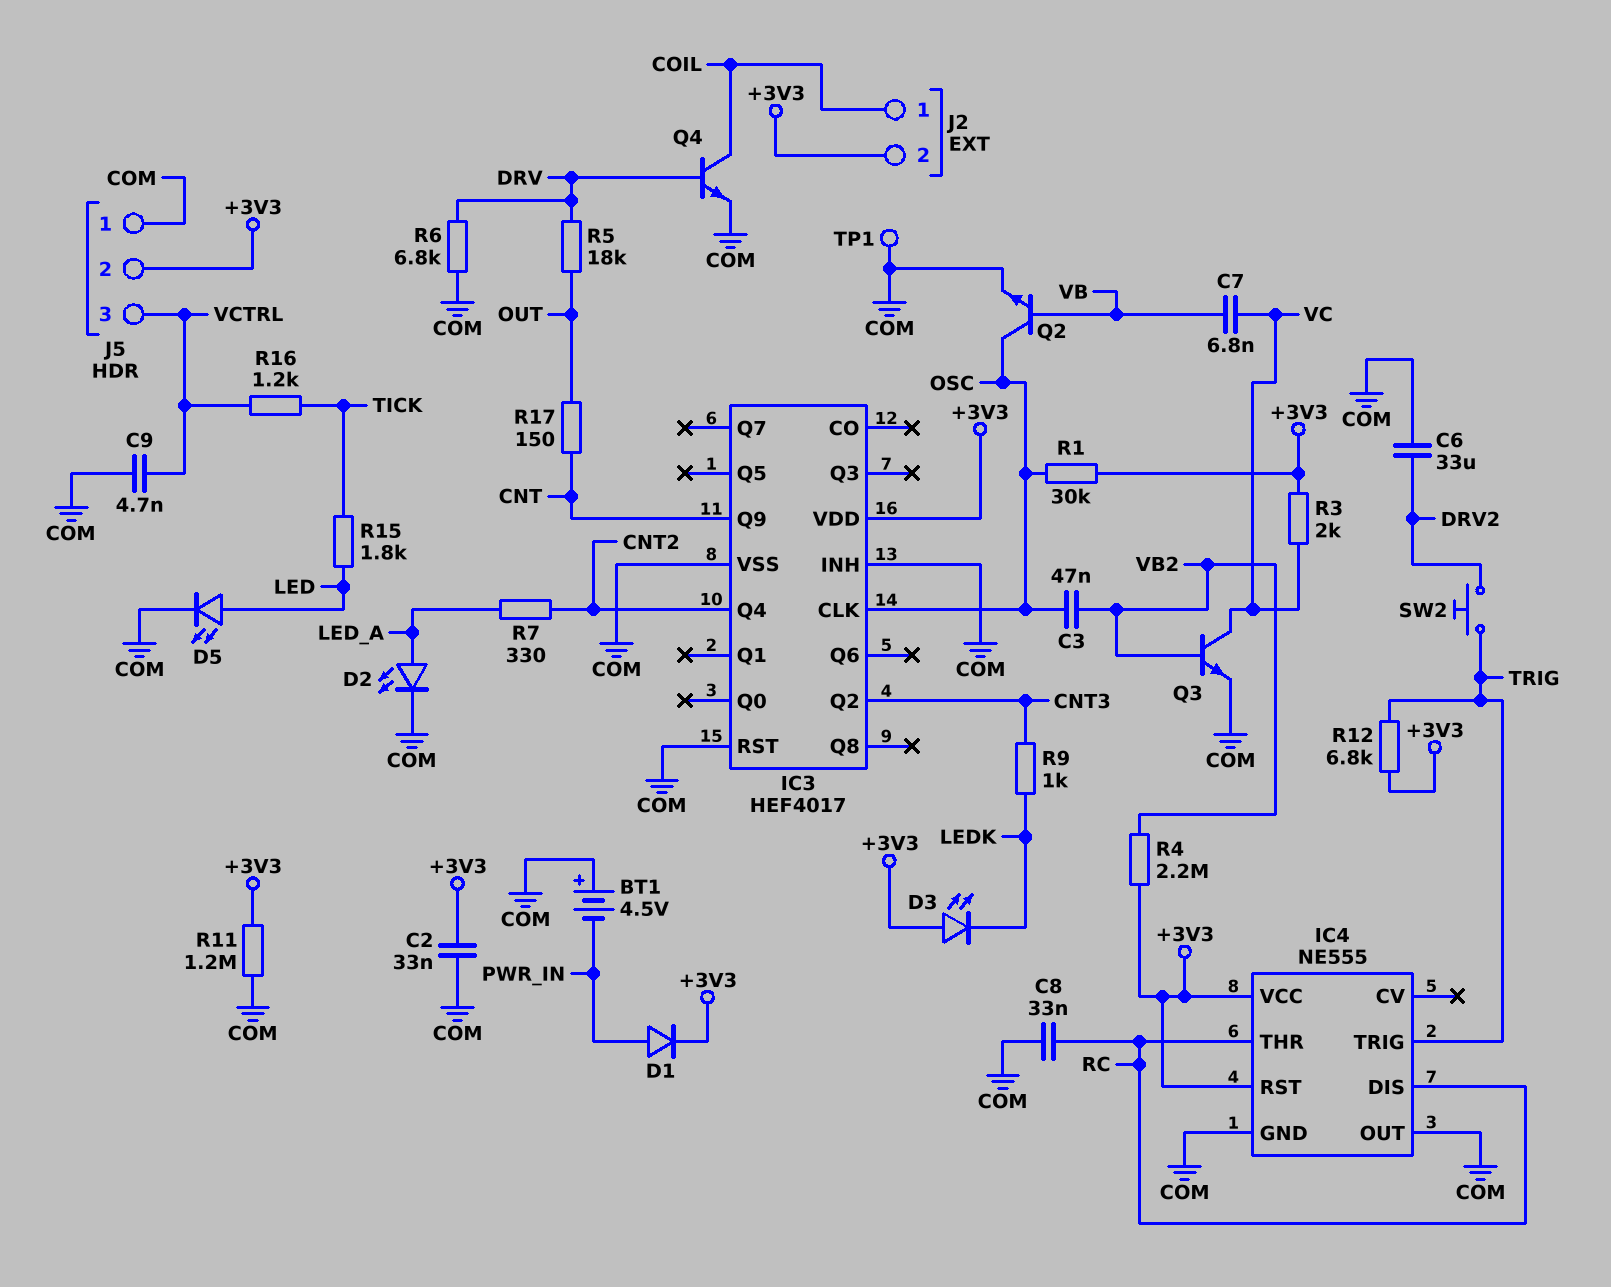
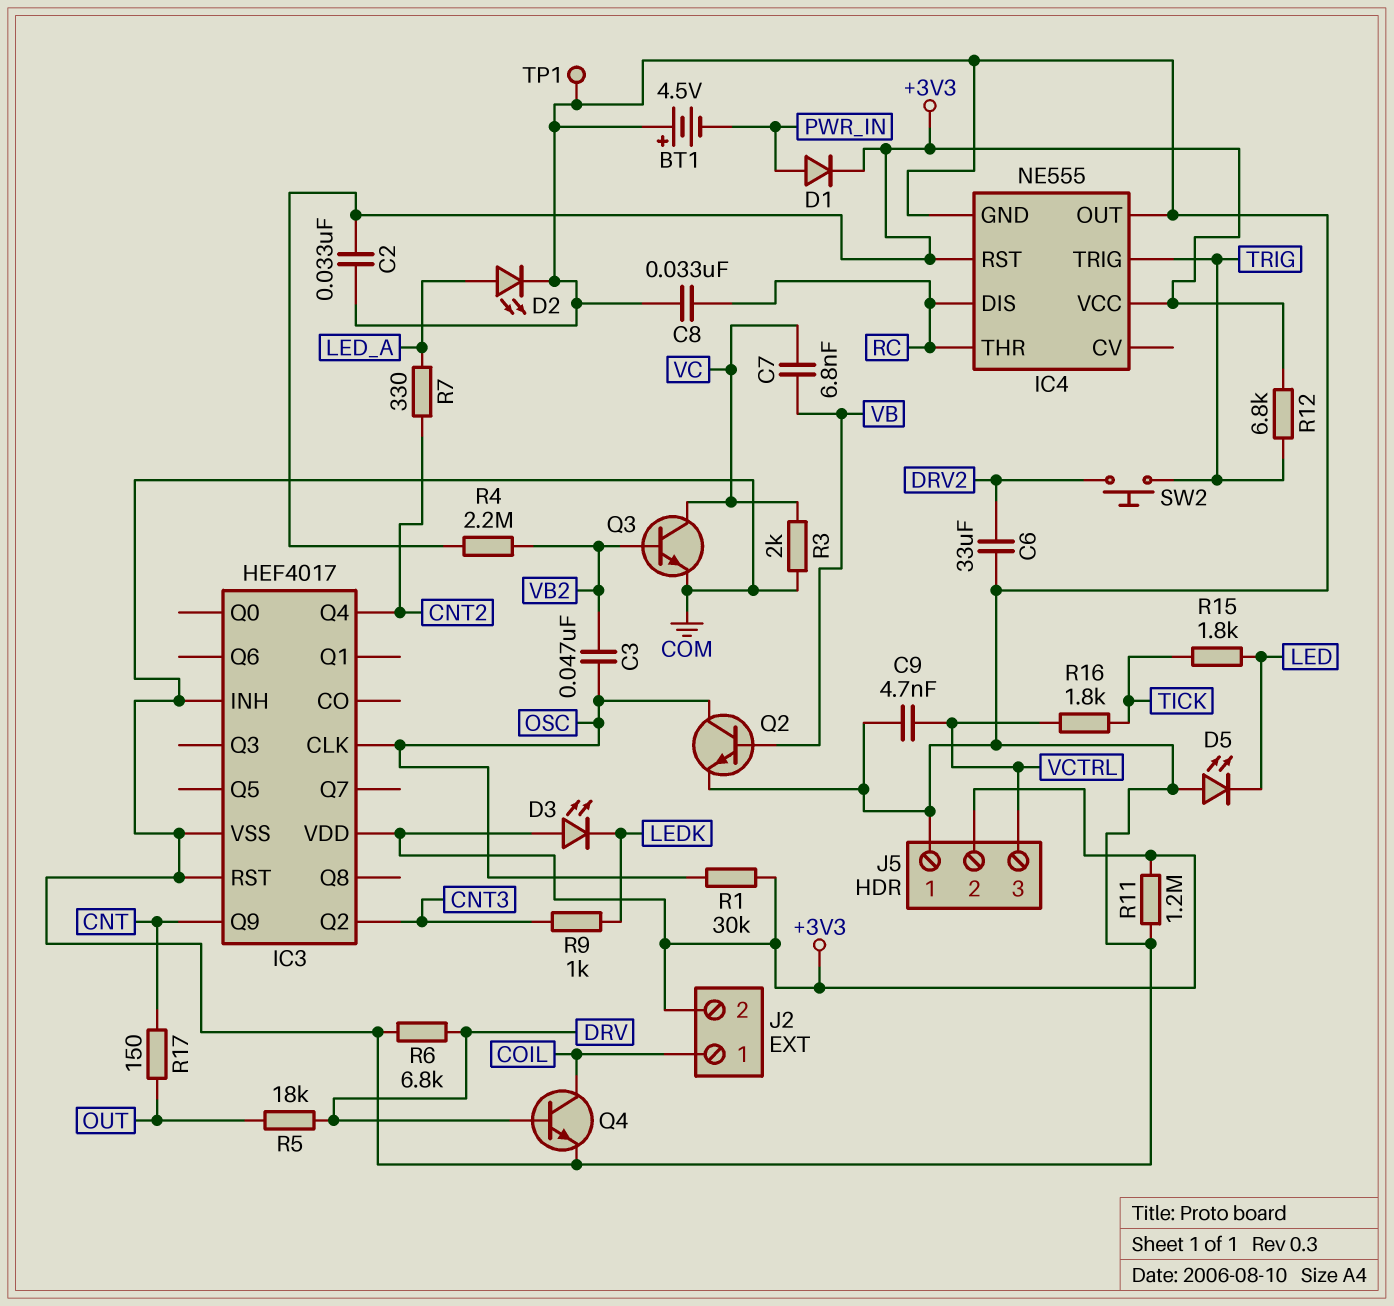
D5: LED (A LED, K COM) -> LED (A COM, K LED)
R3: 2k (+3V3, VC) -> 2k (COM, VC)
R16: 1.2k (TICK, VCTRL) -> 1.8k (TICK, VCTRL)

